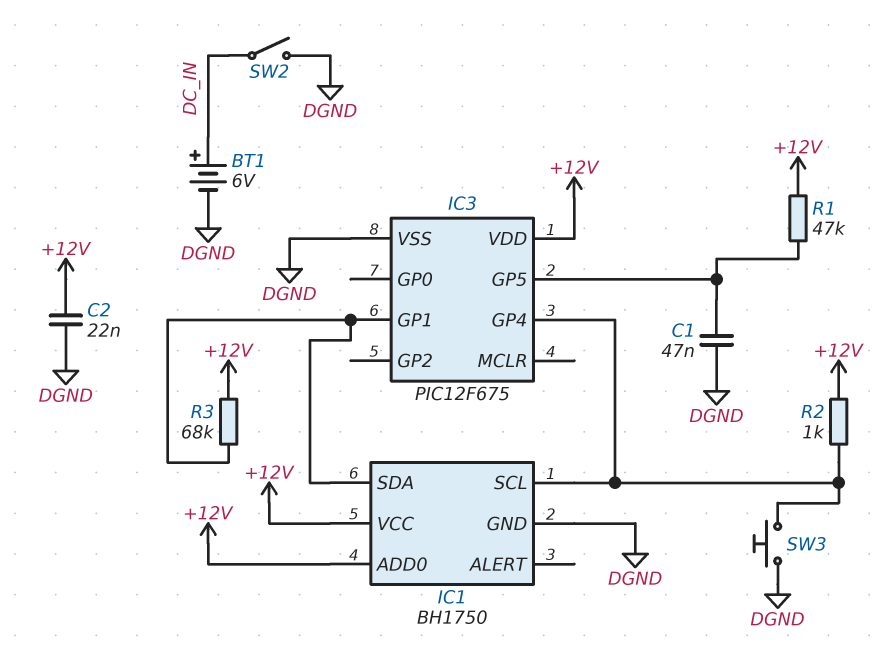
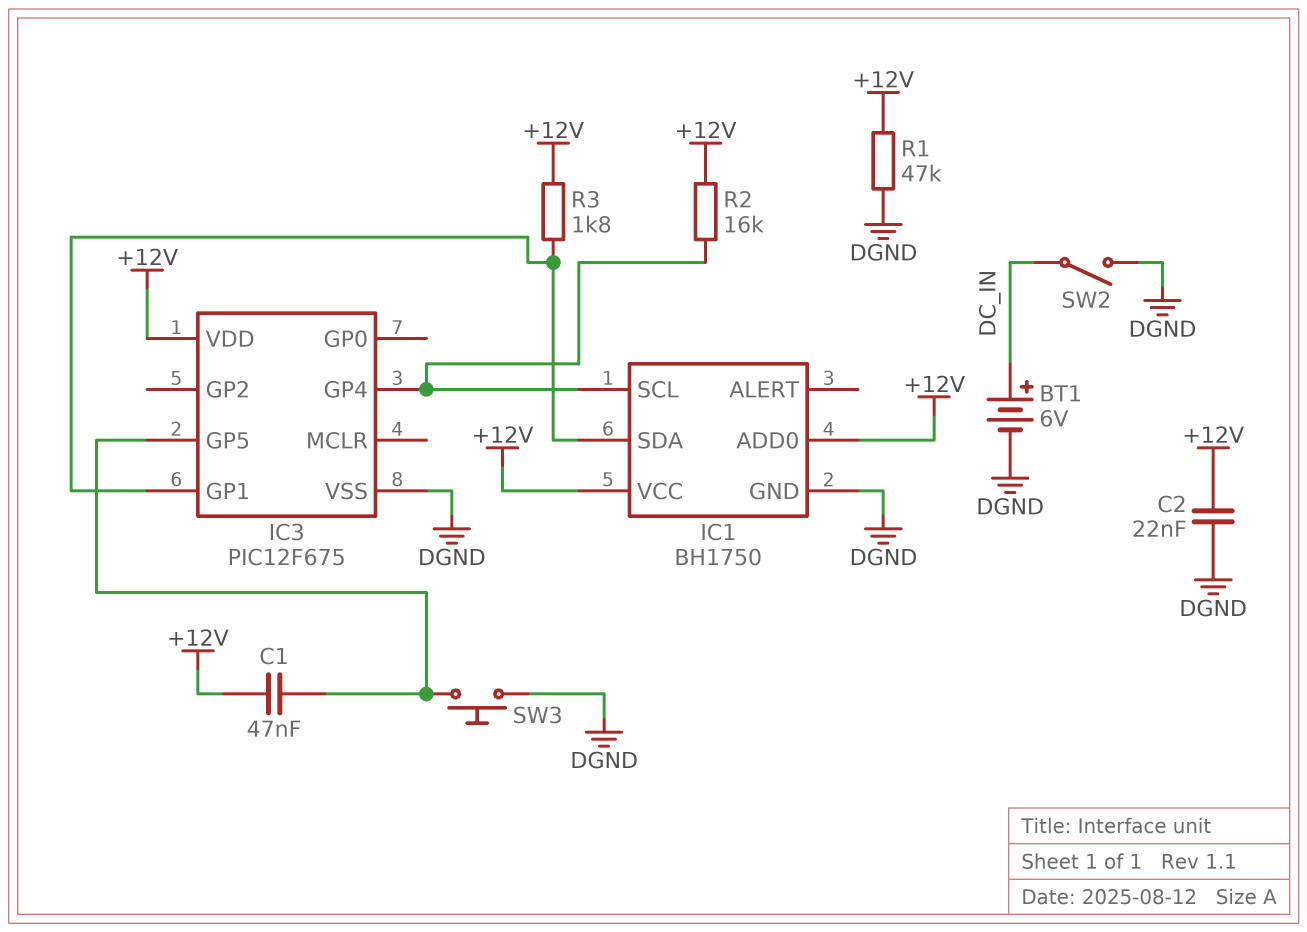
C1: 47nF (DGND, IC3/GP5) -> 47nF (+12V, IC3/GP5)
R1: 47k (+12V, IC3/GP5) -> 47k (+12V, DGND)
R2: 1k (+12V, IC1/SCL) -> 16k (+12V, IC1/SCL)
R3: 68k (+12V, IC1/SDA) -> 1.8k (+12V, IC1/SDA)
SW3: button (DGND, IC1/SCL) -> button (DGND, IC3/GP5)

